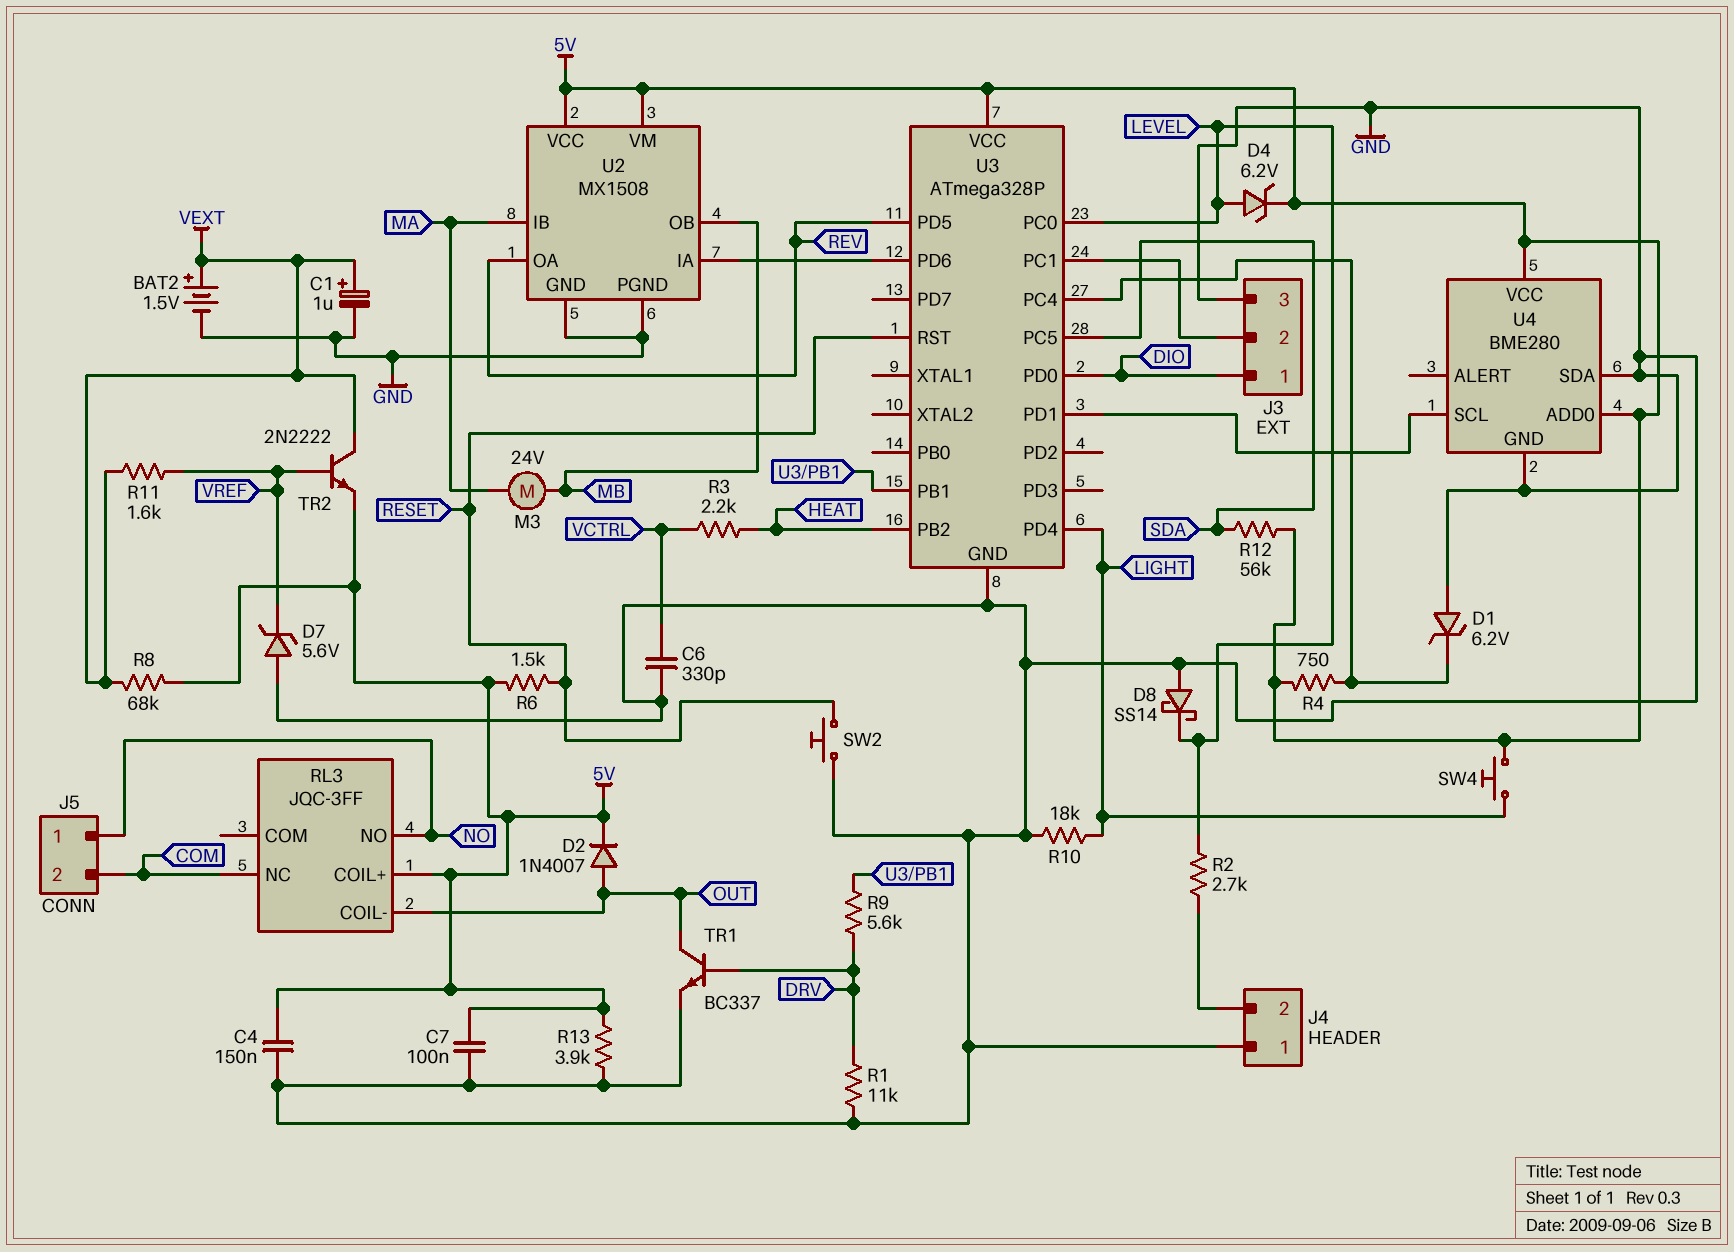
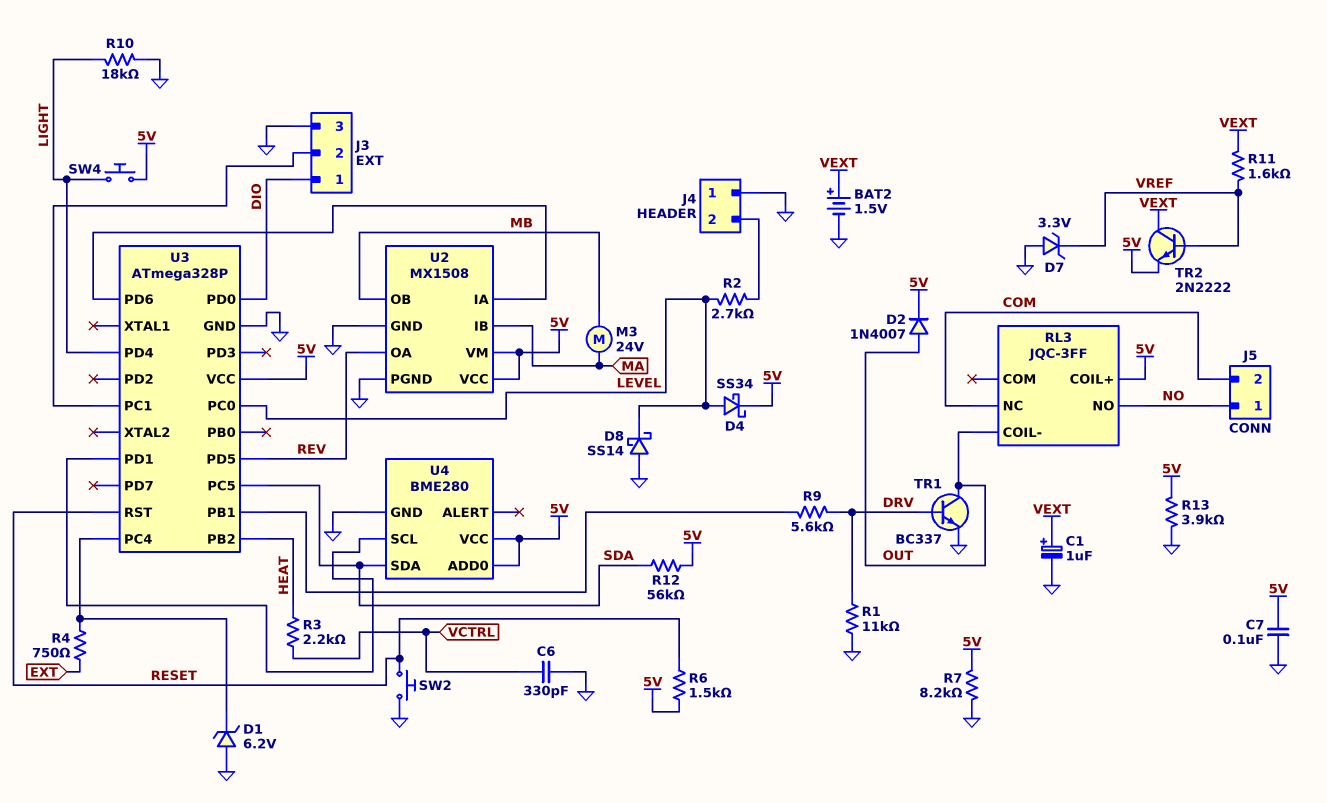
C4: 150nF (5V, GND) -> none
D4: zener 6.2V (A LEVEL, K 5V) -> schottky SS34 (A LEVEL, K 5V)
D7: zener 5.6V (A GND, K VREF) -> zener 3.3V (A GND, K VREF)
R4: 750 (5V, U3/PC4) -> 750 (EXT, U3/PC4)
R7: none -> 8.2k (5V, GND)
R8: 68k (5V, VEXT) -> none
U4 pin SDA: GND -> SDA

